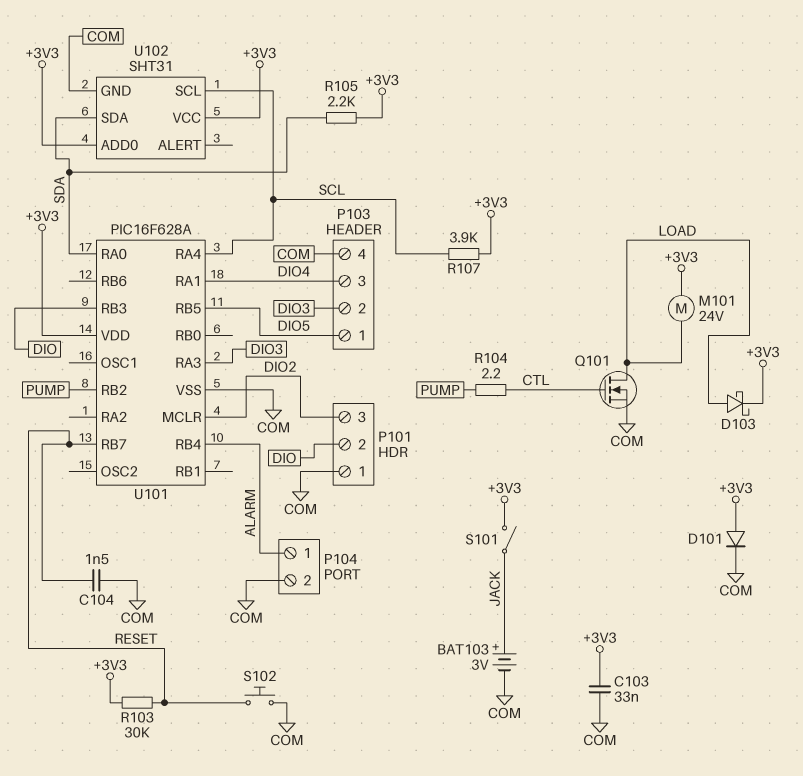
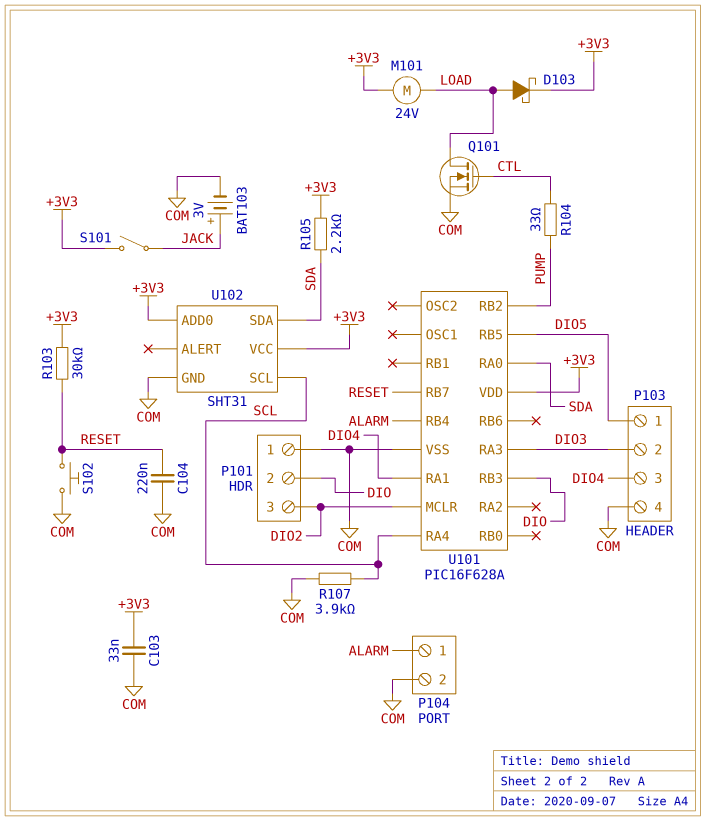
C104: 1.5nF (COM, RESET) -> 220nF (COM, RESET)
D101: diode (A +3V3, K COM) -> none
R104: 2.2 (CTL, PUMP) -> 33 (CTL, PUMP)
R107: 3.9k (+3V3, SCL) -> 3.9k (COM, SCL)

